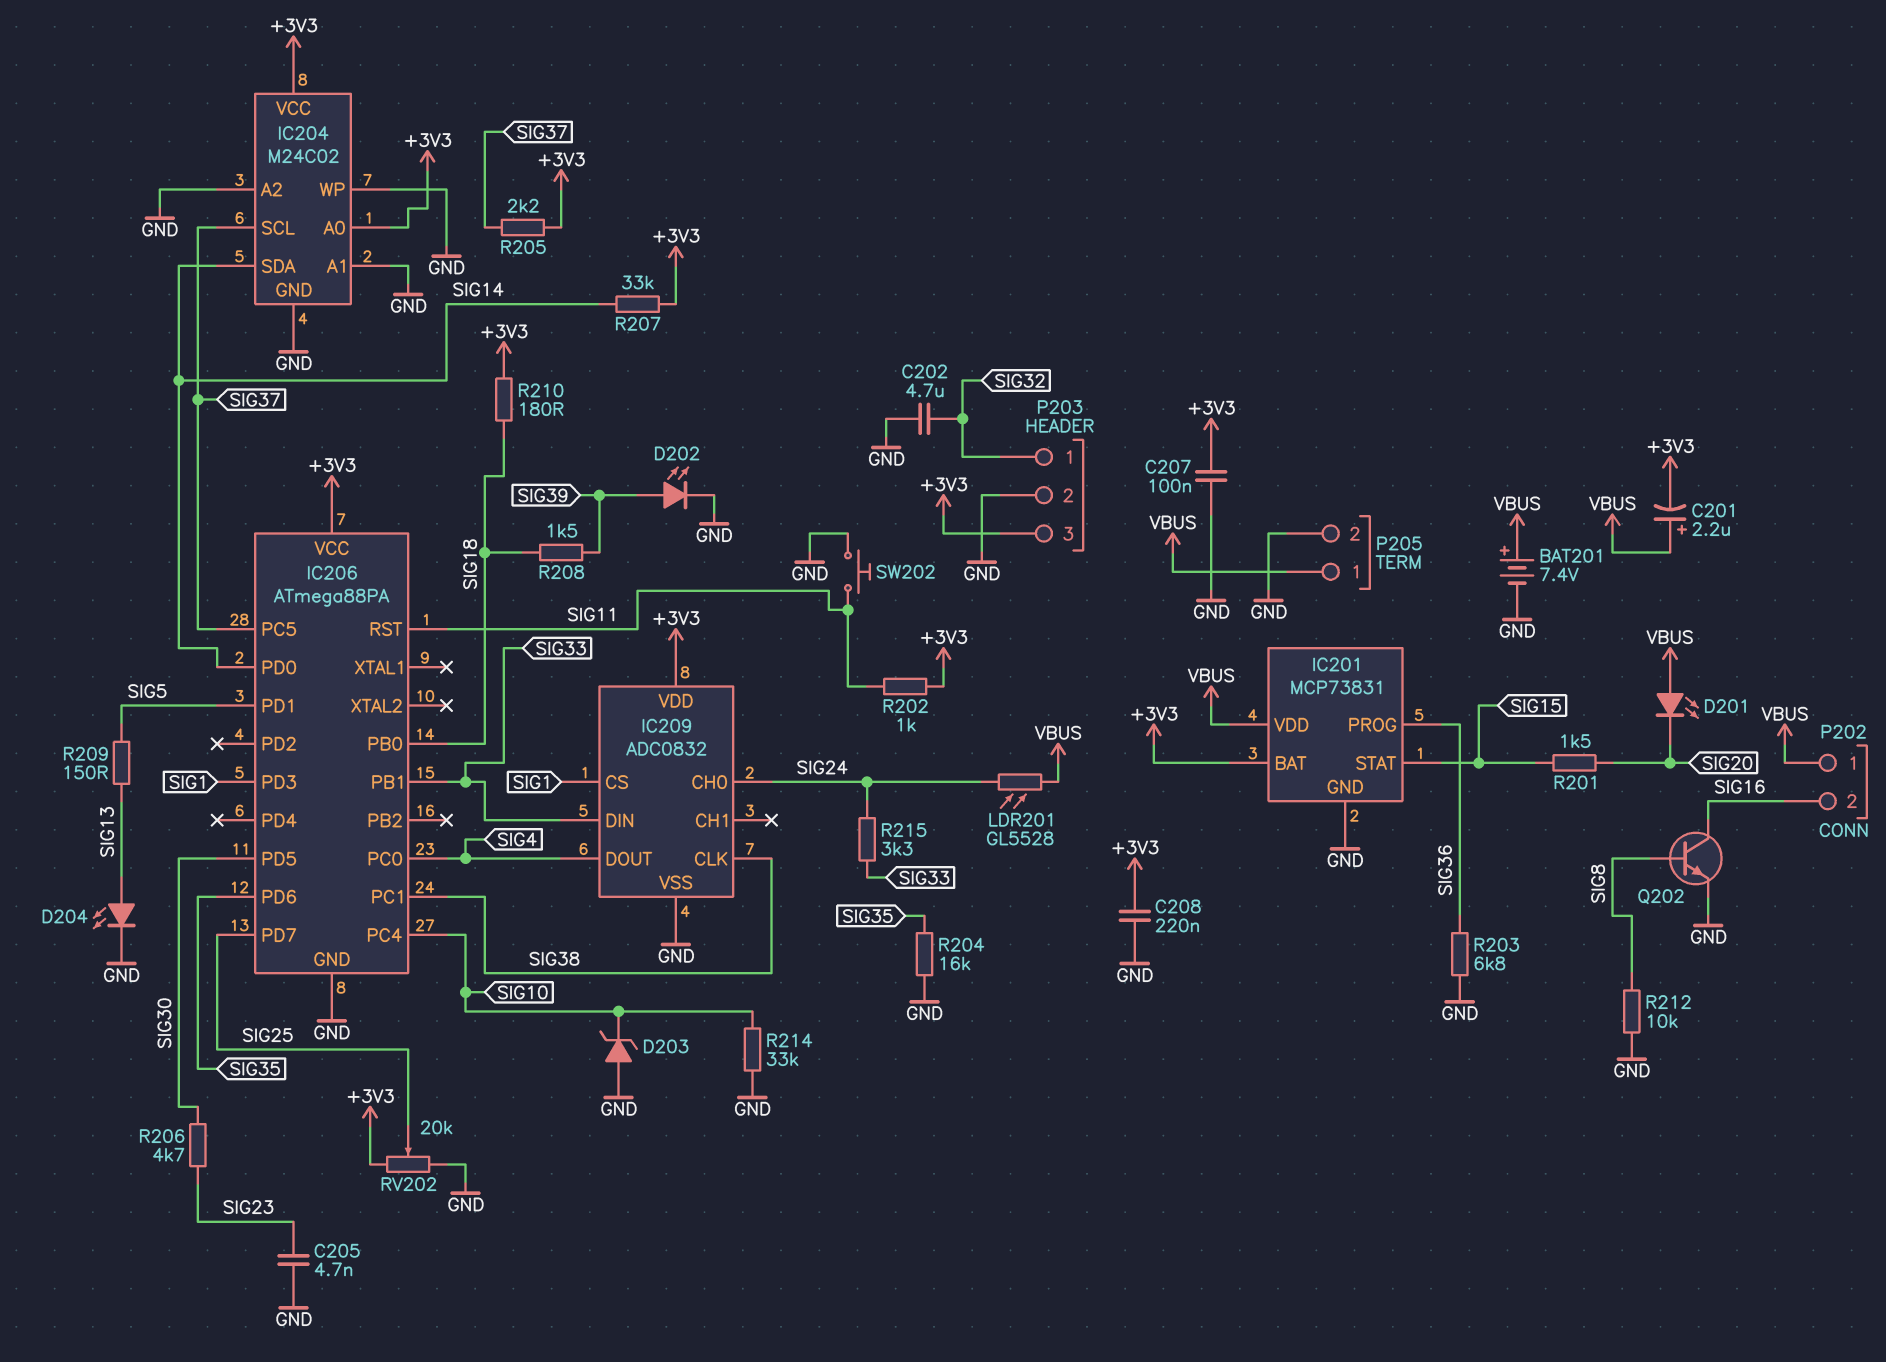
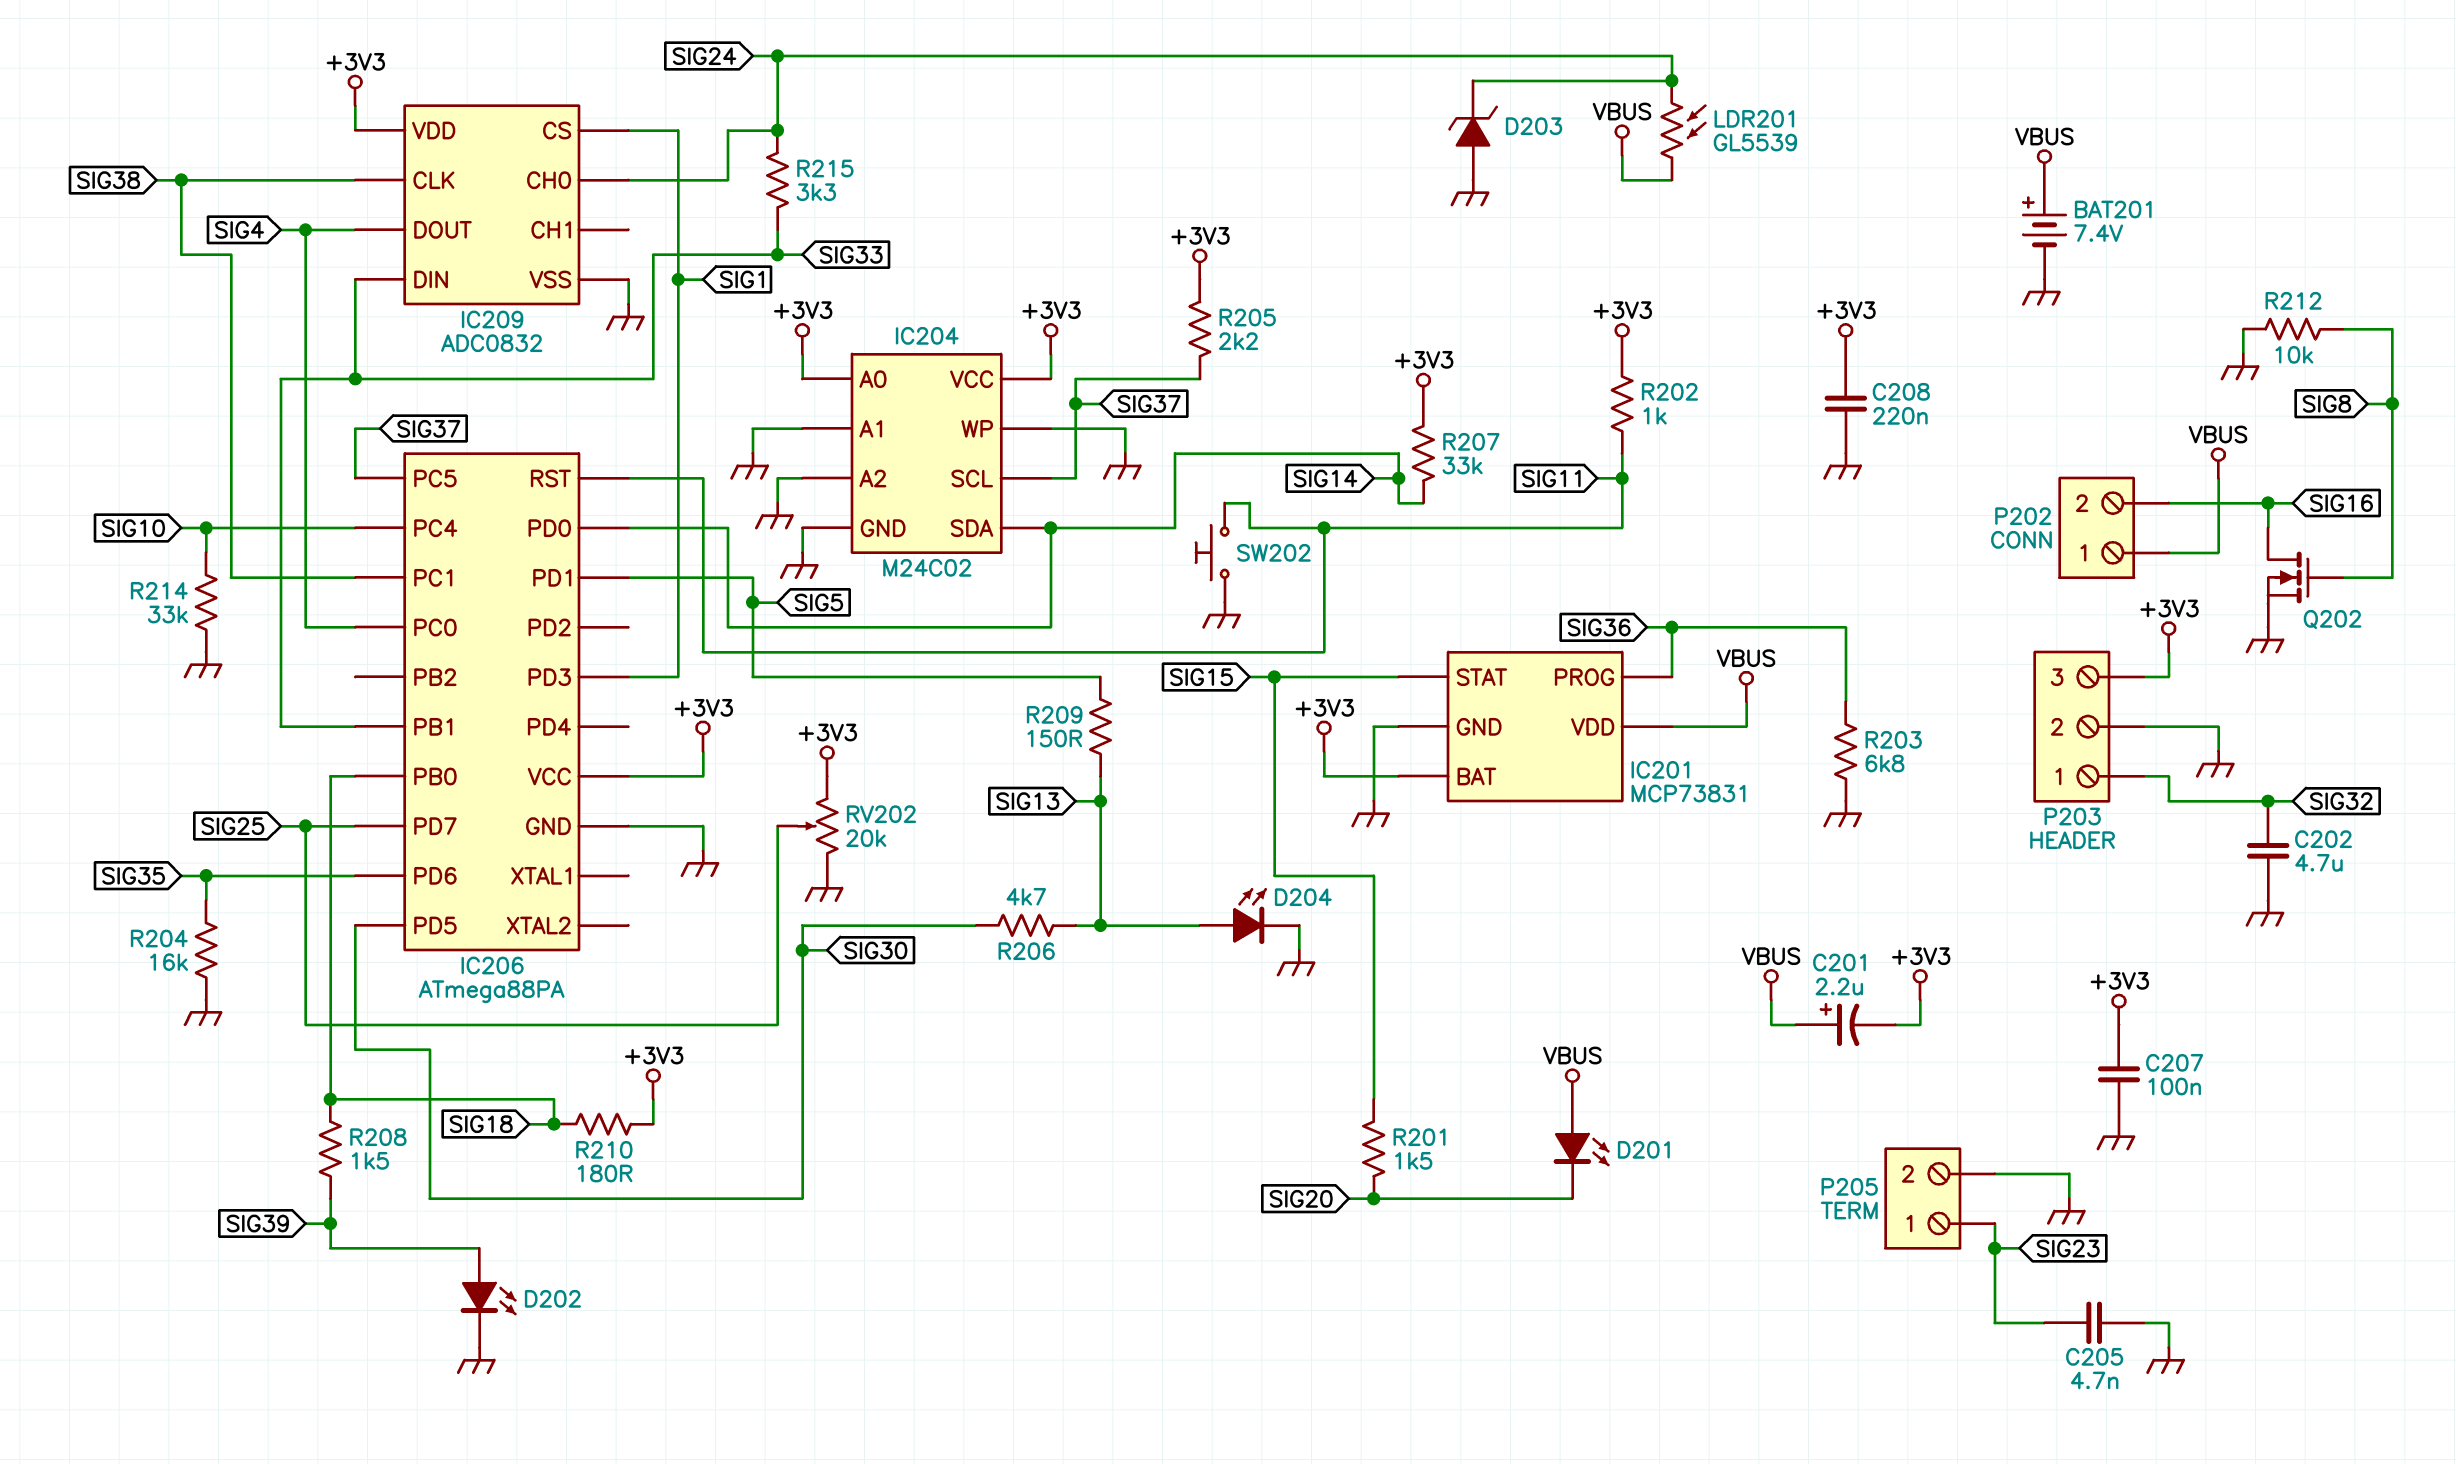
D203: zener (A GND, K SIG10) -> zener (A GND, K SIG24)
LDR201: GL5528 (SIG24, VBUS) -> GL5539 (SIG24, VBUS)
P205 pin 1: VBUS -> SIG23
Q202: NPN (B SIG8, C SIG16, E GND) -> NMOS (G SIG8, D SIG16, S GND)
R206: 4.7k (SIG23, SIG30) -> 4.7k (SIG13, SIG30)

